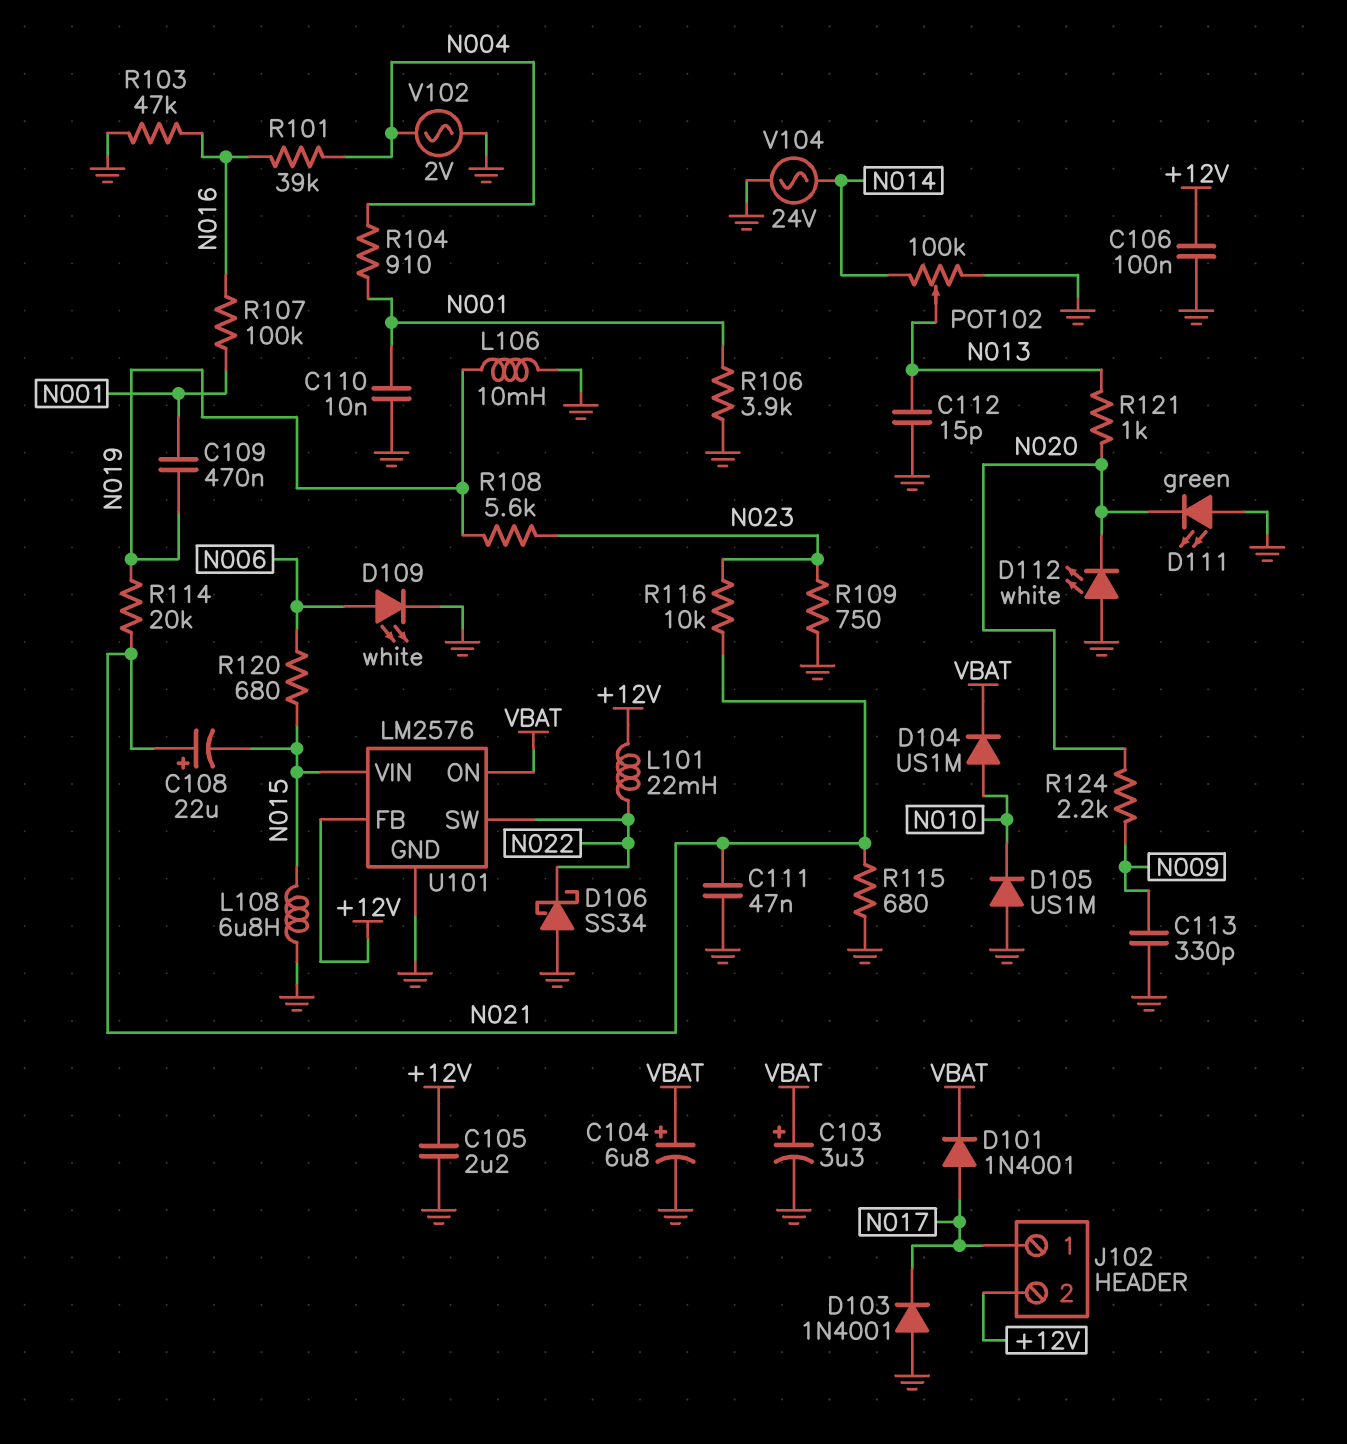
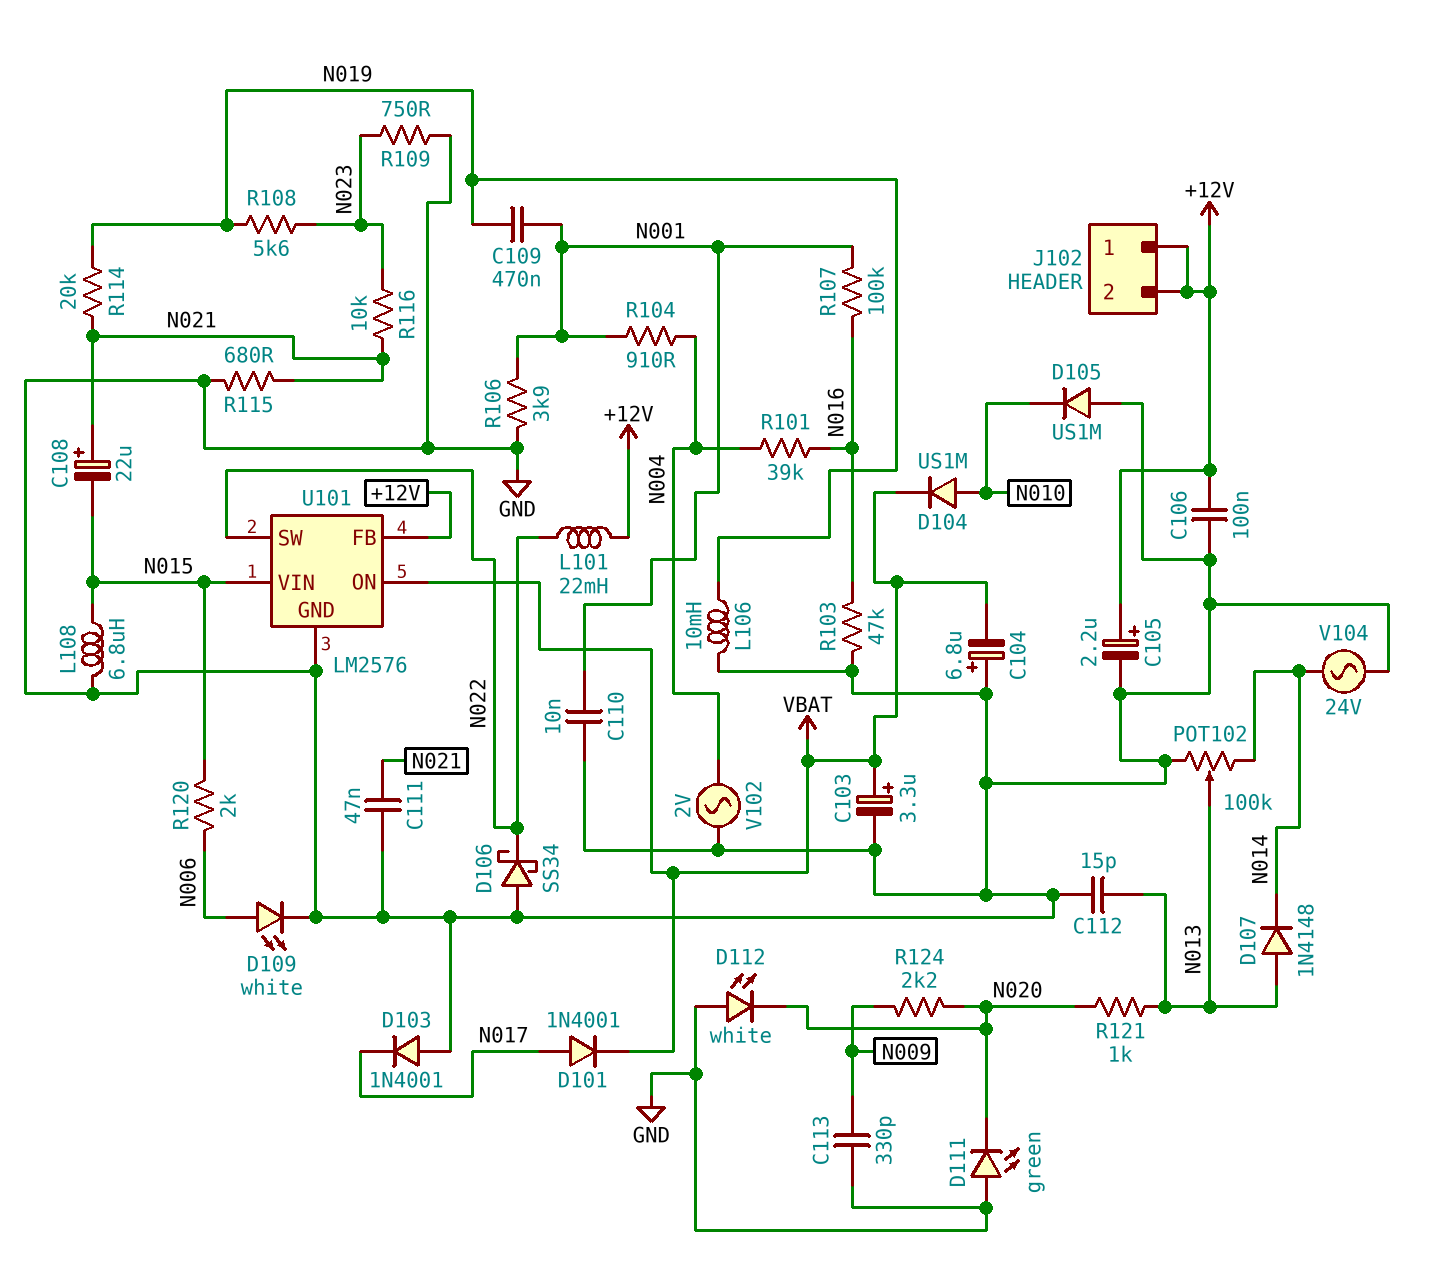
C104: 6.8uF (plus VBAT, minus GND) -> 6.8uF (plus GND, minus VBAT)
C105: 2.2uF (+12V, GND) -> 2.2uF (plus +12V, minus GND)
D107: none -> diode 1N4148 (A N013, K N014)
J102 pin 1: N017 -> +12V
R120: 680 (N006, N015) -> 2k (N006, N015)

